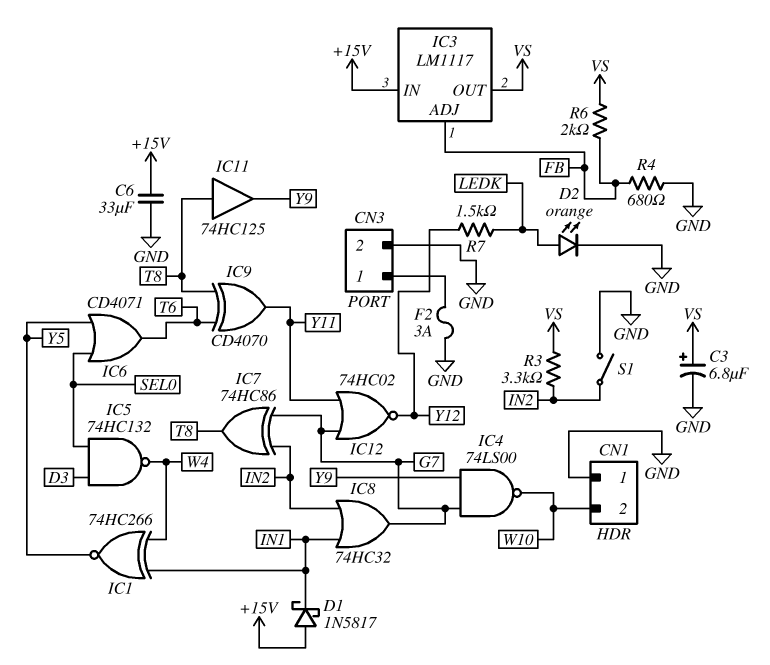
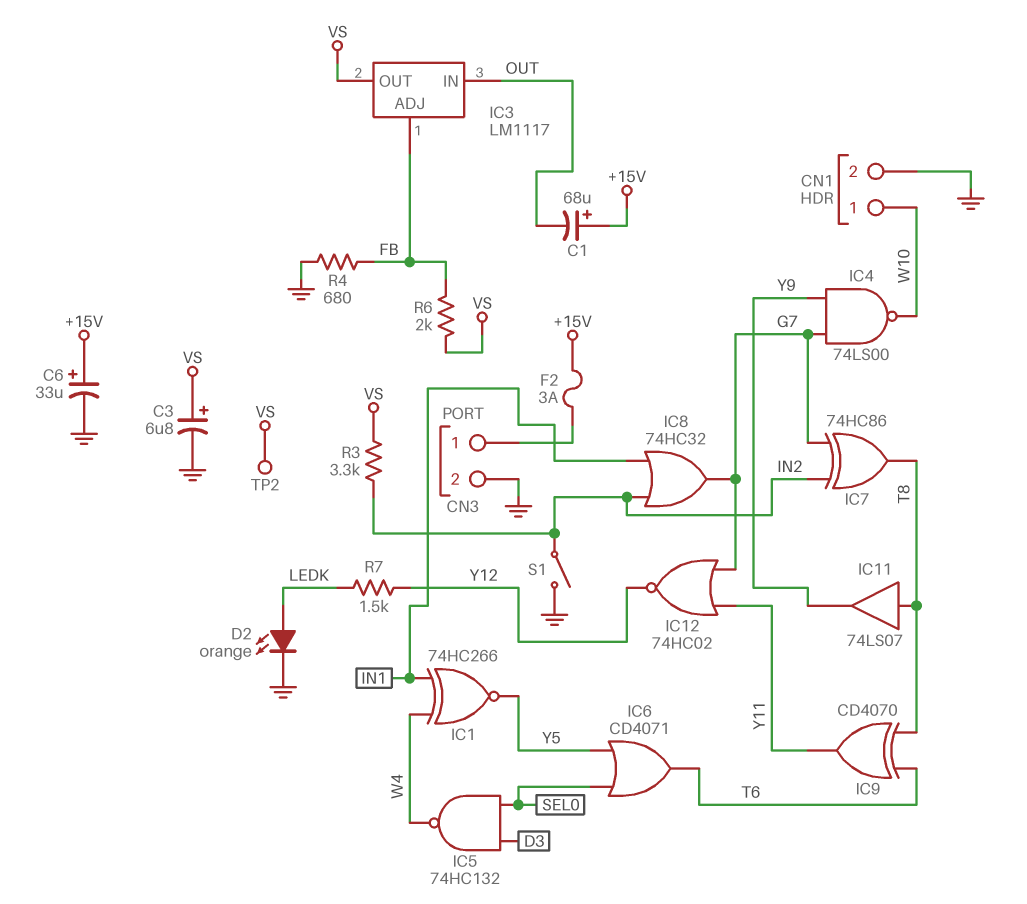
C1: none -> 68uF (plus +15V, minus OUT)
C6: 33uF (+15V, GND) -> 33uF (plus +15V, minus GND)
CN1 pin 1: GND -> W10
CN1 pin 2: W10 -> GND
D1: schottky 1N5817 (A +15V, K IN1) -> none
F2: 3A (CN3/1, GND) -> 3A (+15V, CN3/1)
IC3 pin IN: +15V -> OUT
IC11: buffer 74HC125 (in T8, out Y9) -> buffer 74LS07 (in T8, out Y9)
TP2: none -> test point (VS)

